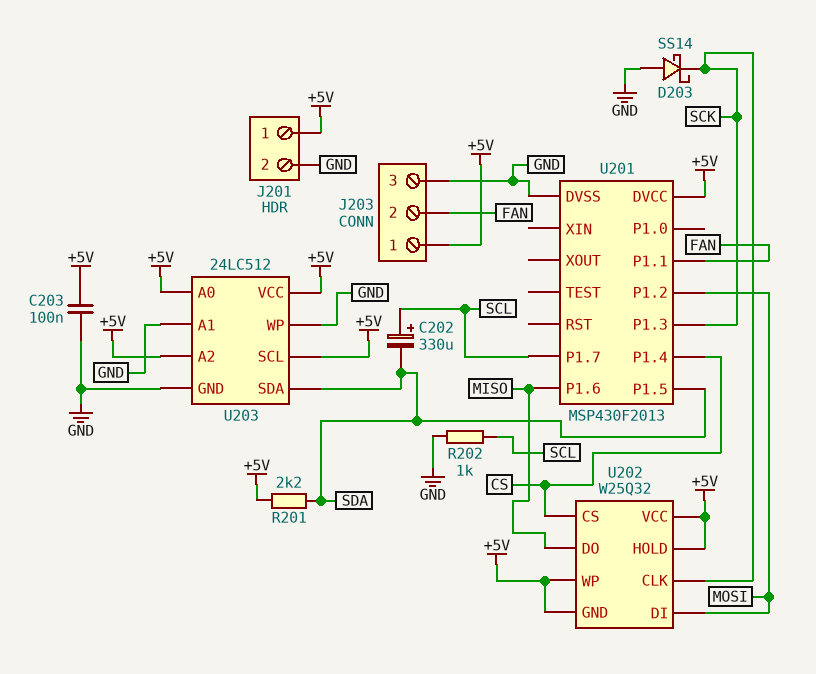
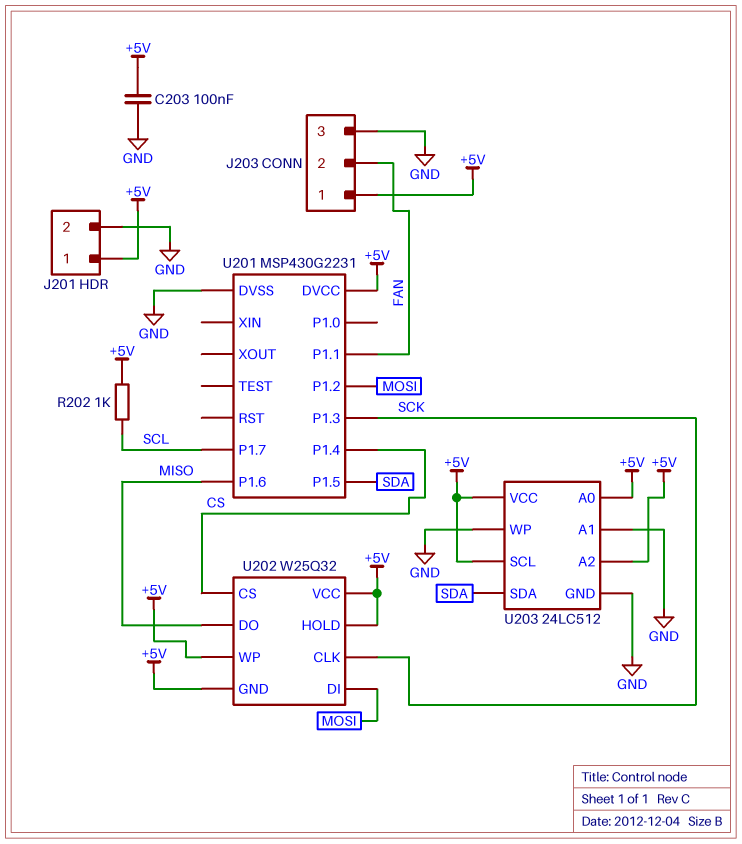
C202: 330uF (plus SCL, minus SDA) -> none
D203: schottky SS14 (A GND, K SCK) -> none
R201: 2.2k (+5V, SDA) -> none
R202: 1k (GND, SCL) -> 1k (+5V, SCL)
U201: MSP430F2013 -> MSP430G2231

